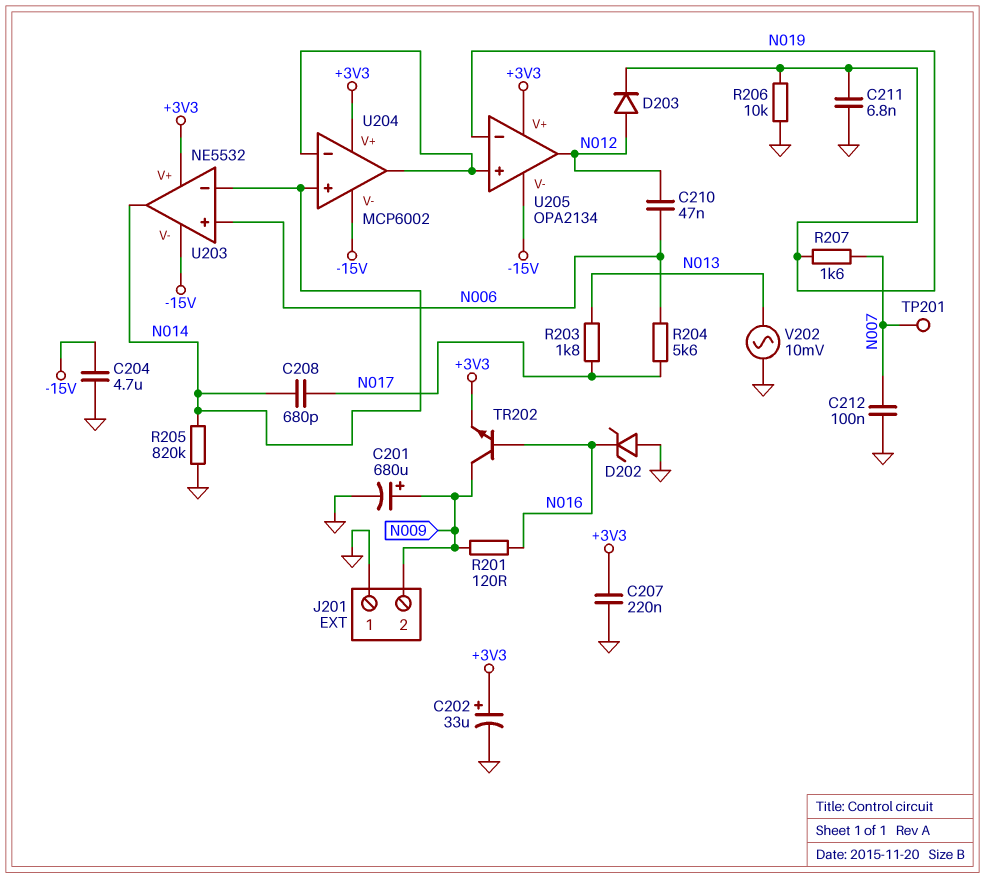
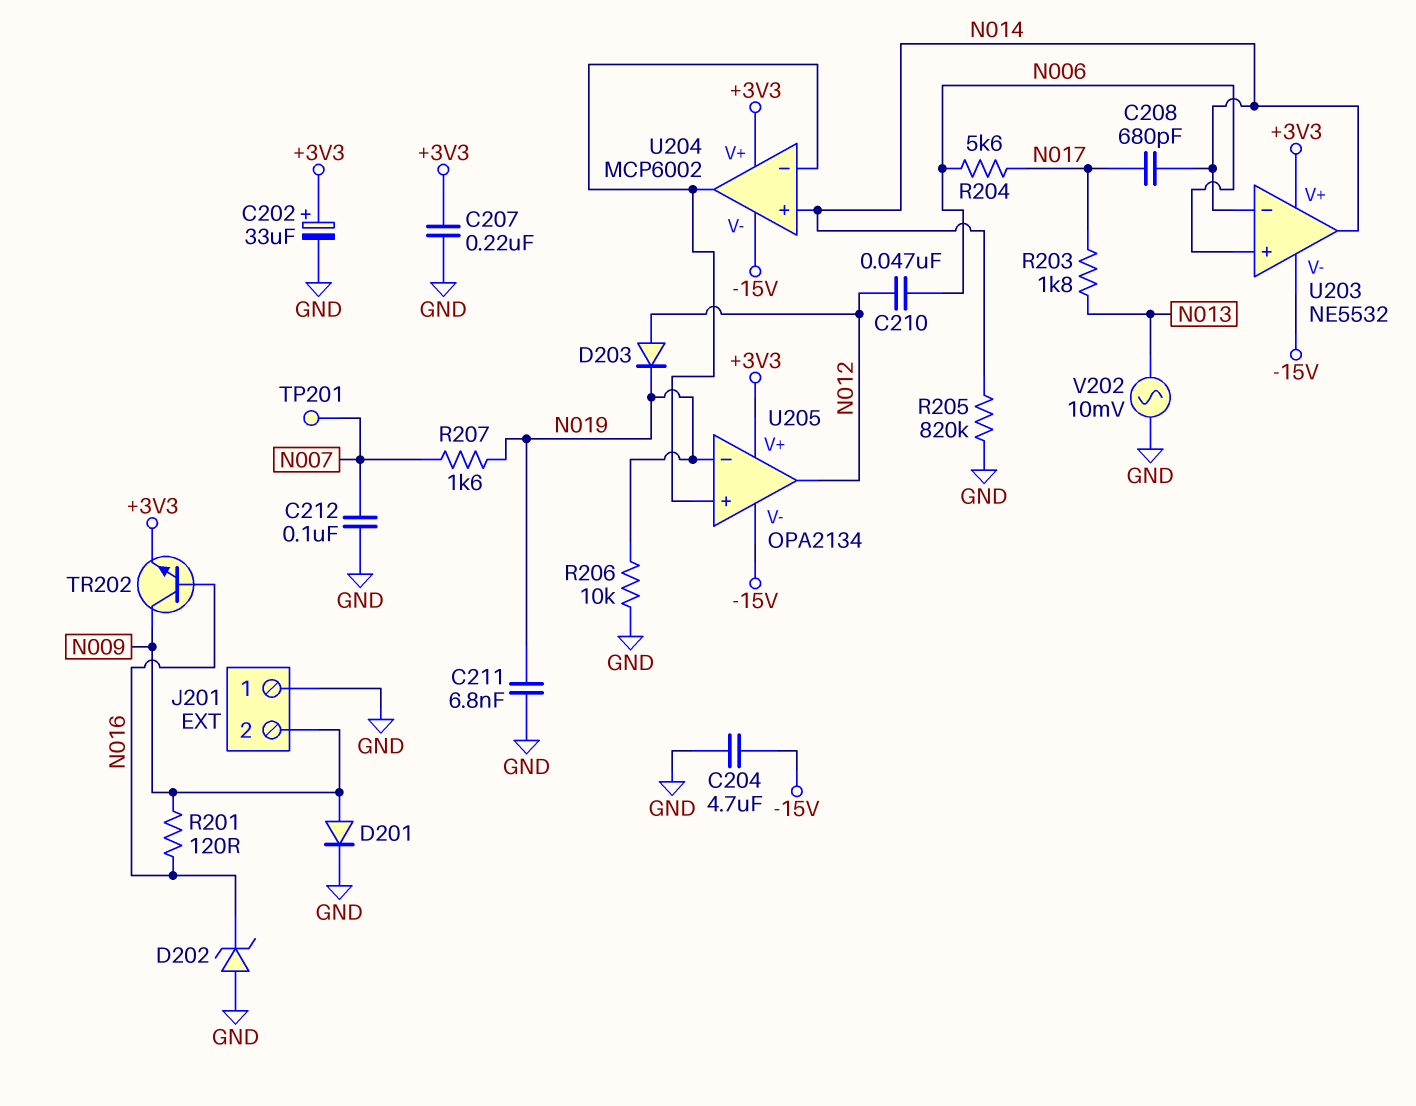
C201: 680uF (plus N009, minus GND) -> none
D201: none -> diode (A N009, K GND)

